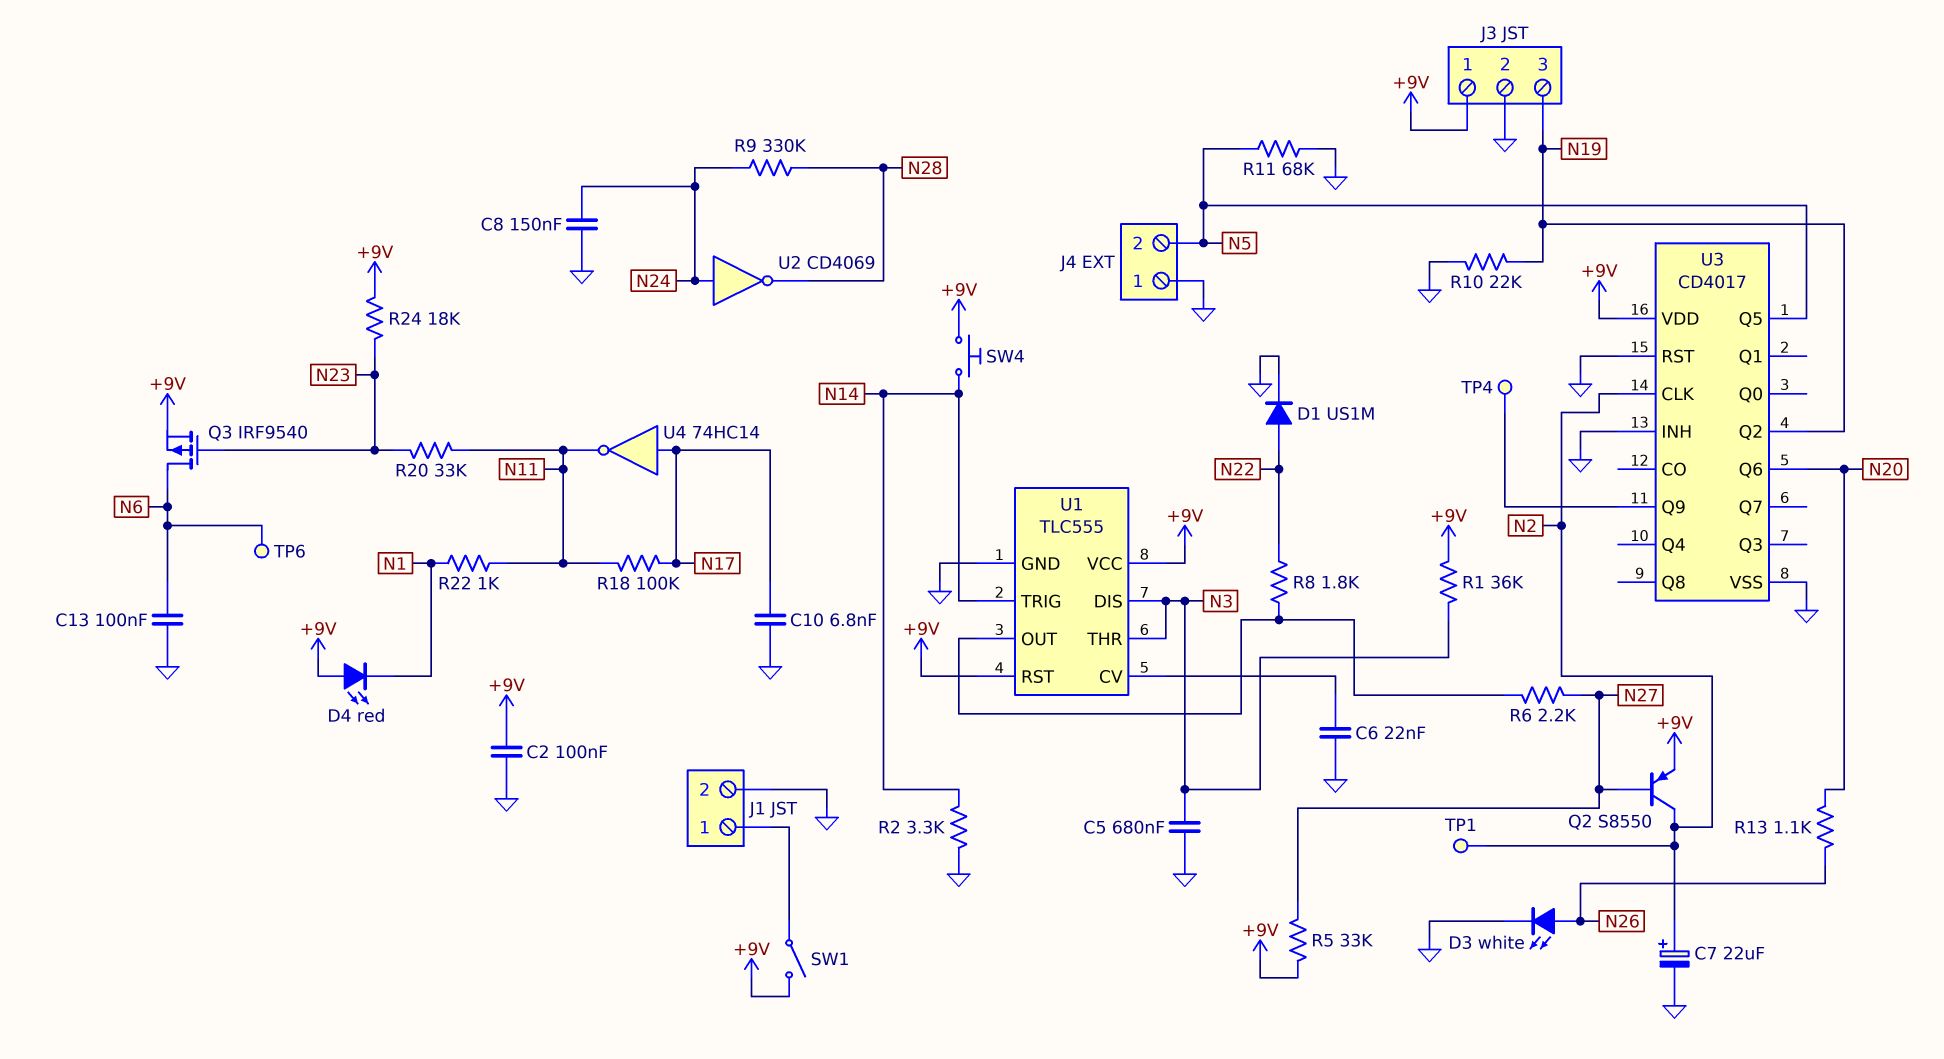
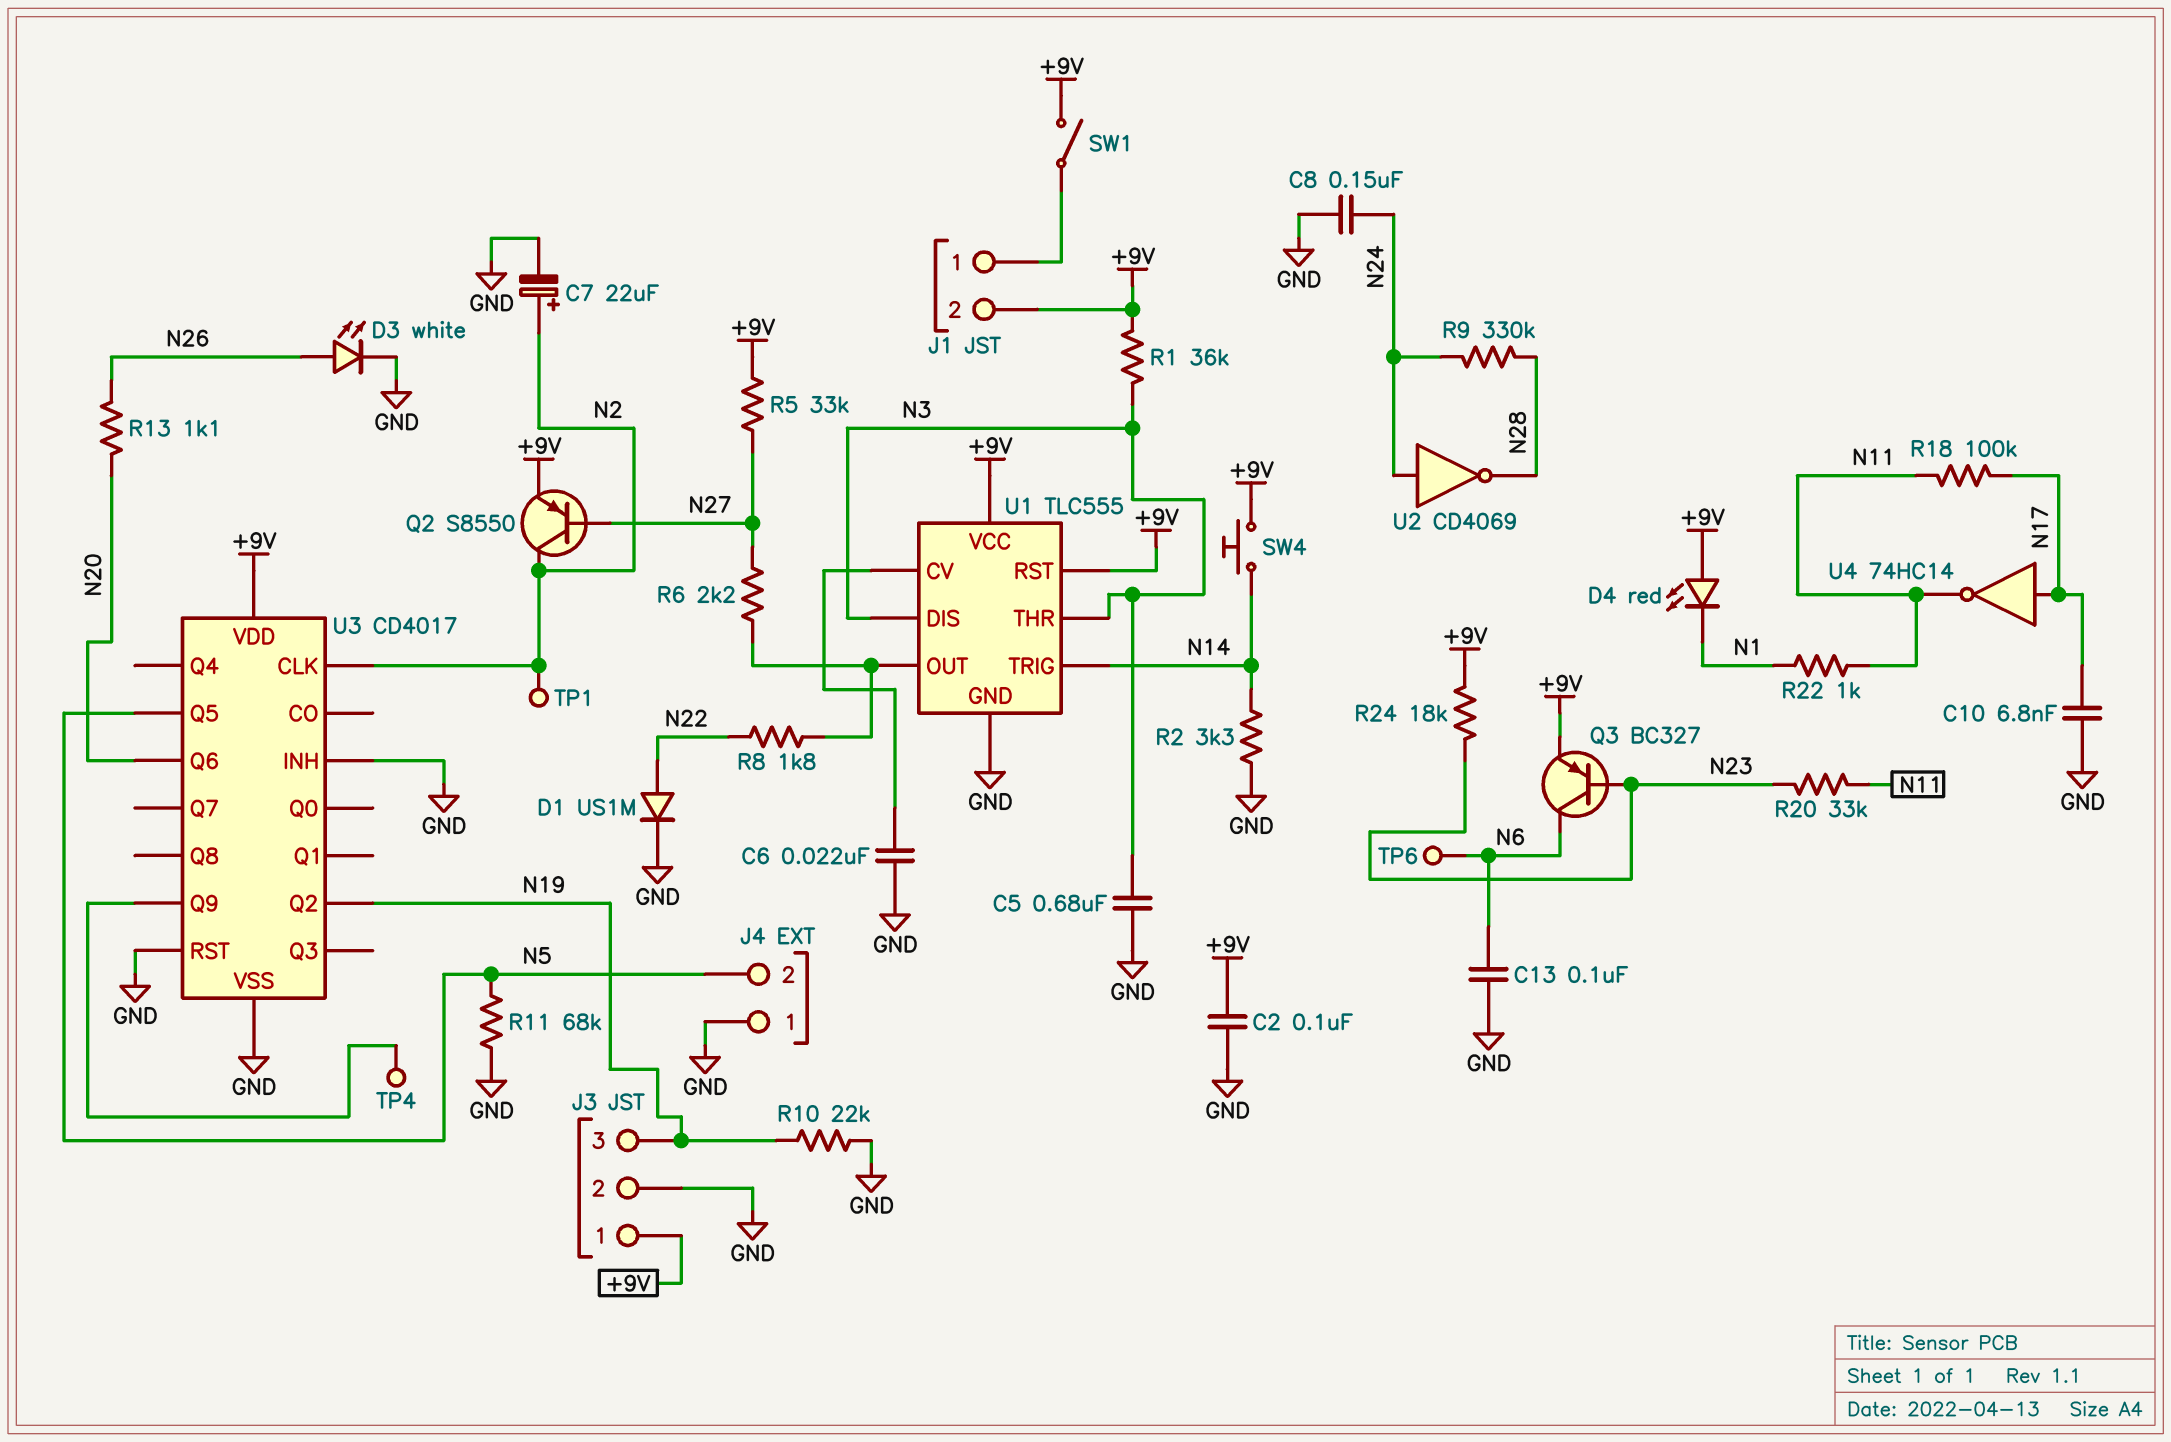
J1 pin 2: GND -> +9V
Q3: PMOS IRF9540 (G N23, D N6, S +9V) -> PNP BC327 (B N23, C N6, E +9V)

